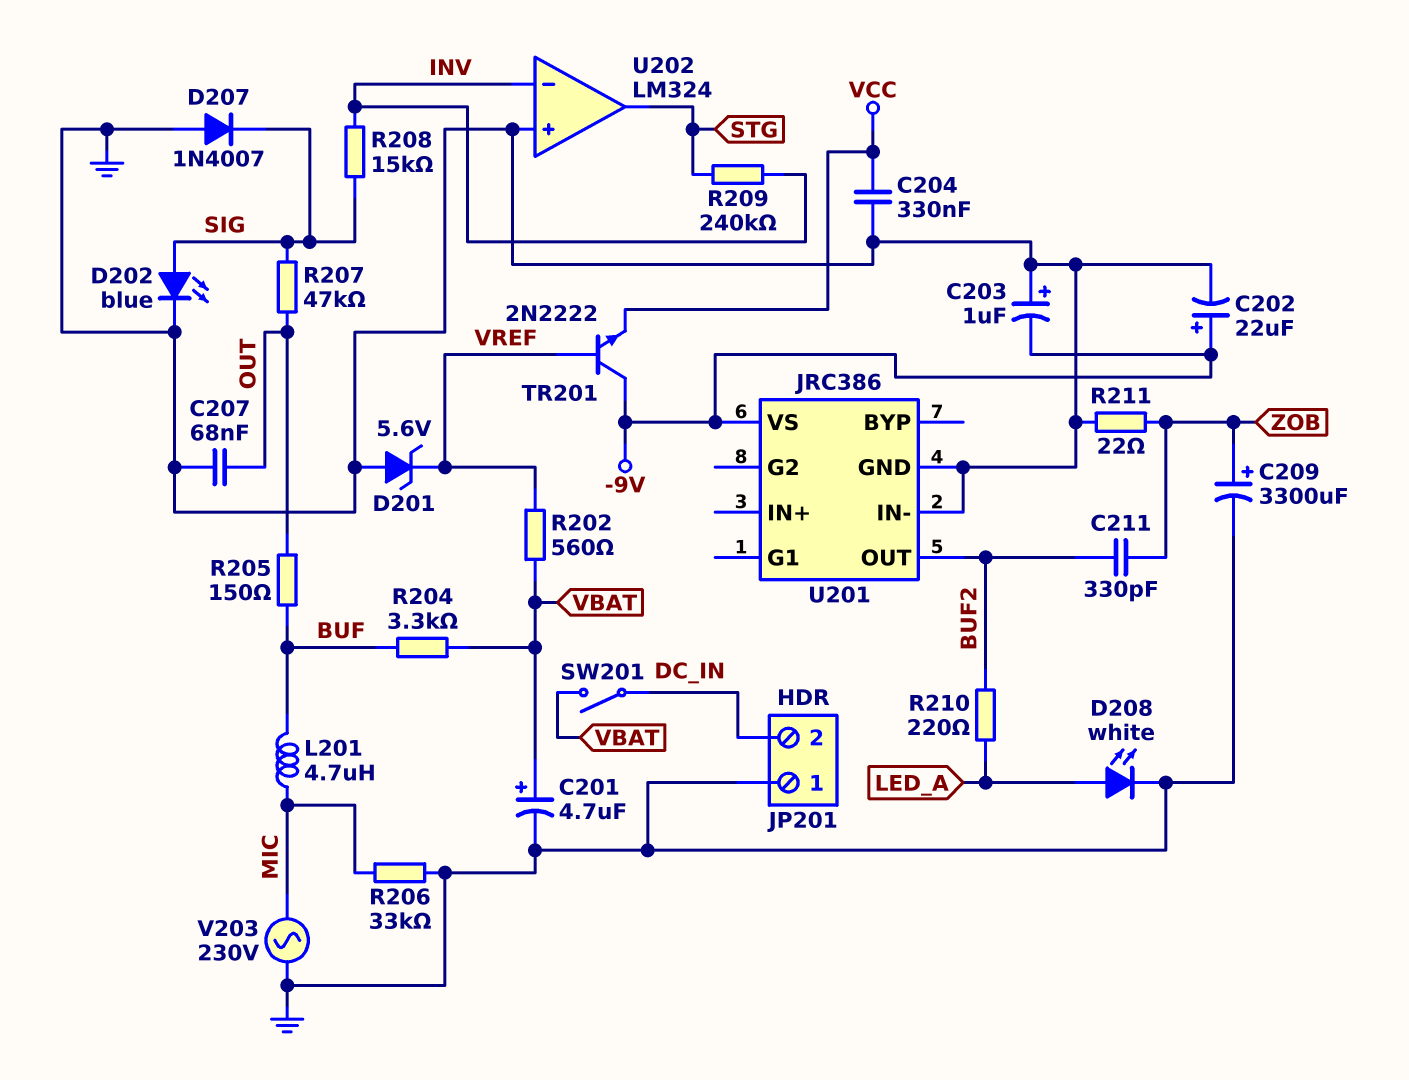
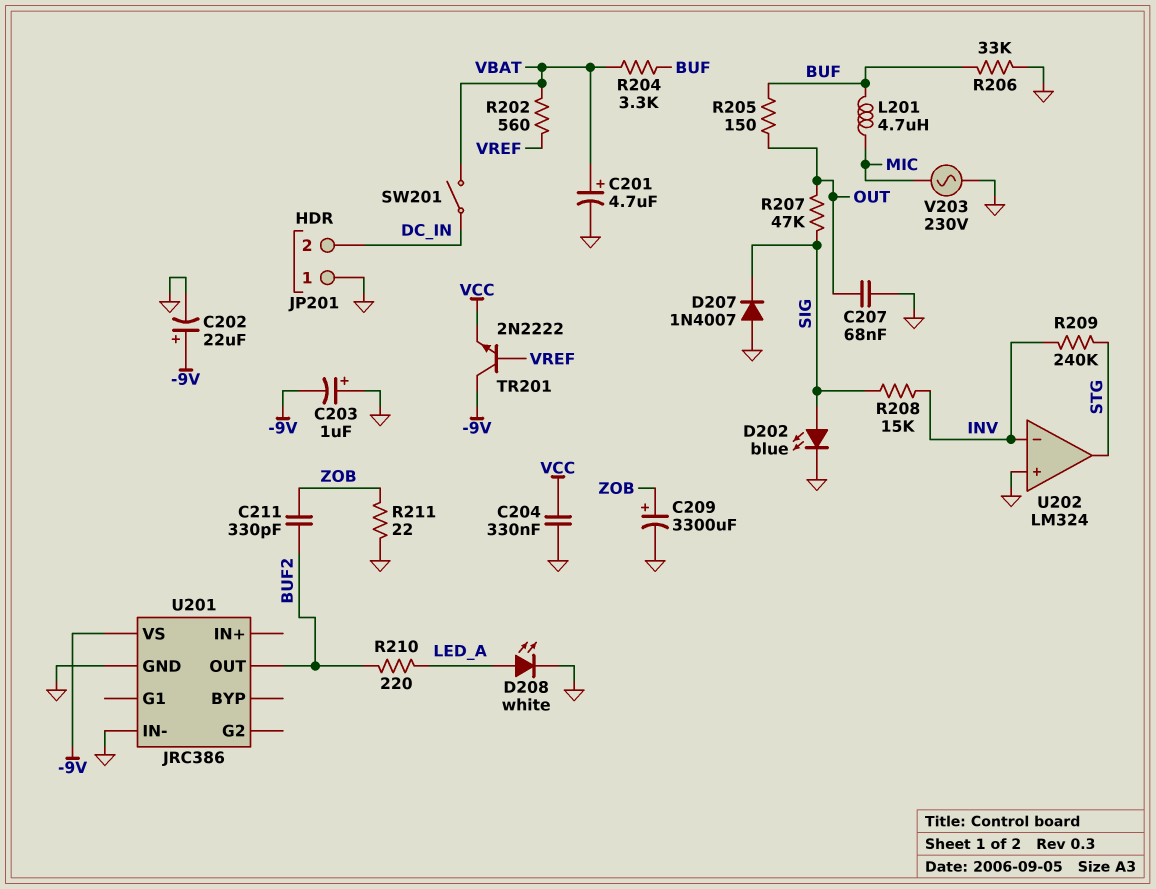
D201: zener 5.6V (A GND, K VREF) -> none
R206: 33k (GND, MIC) -> 33k (BUF, GND)

